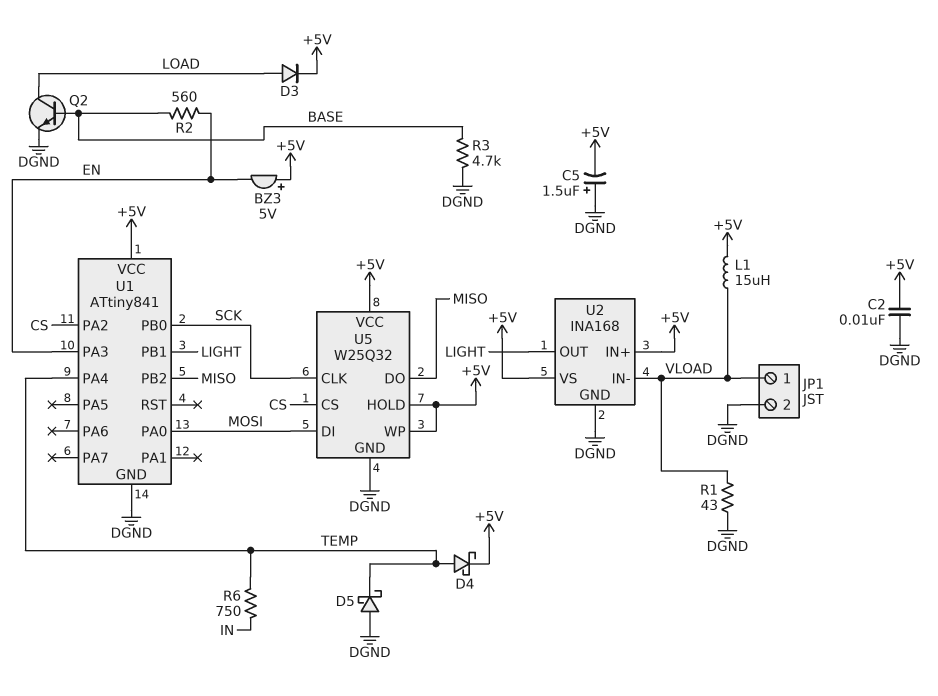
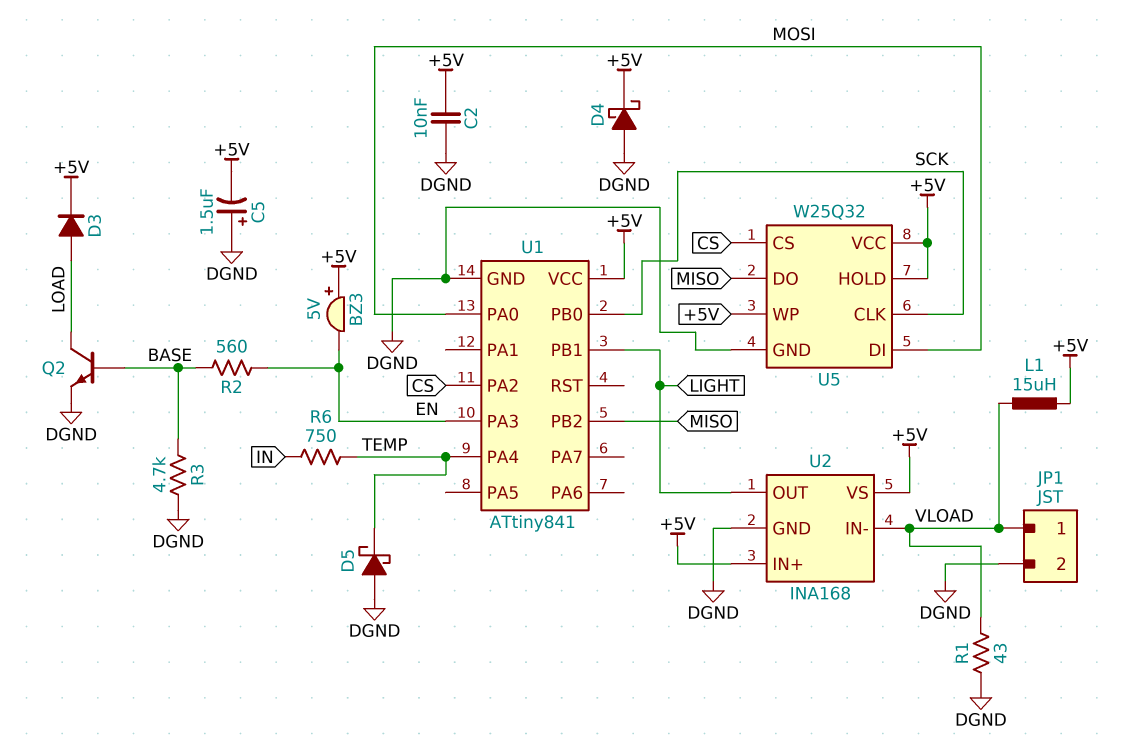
D4: schottky (A TEMP, K +5V) -> schottky (A DGND, K +5V)

